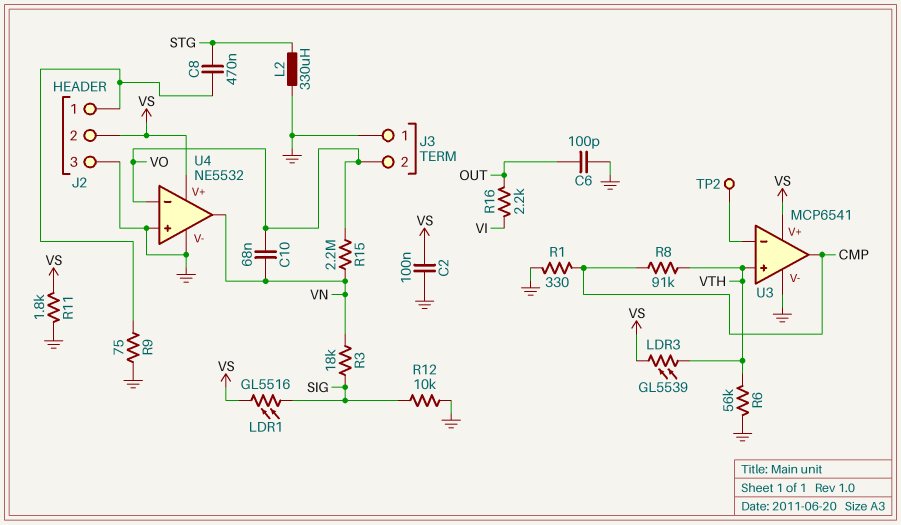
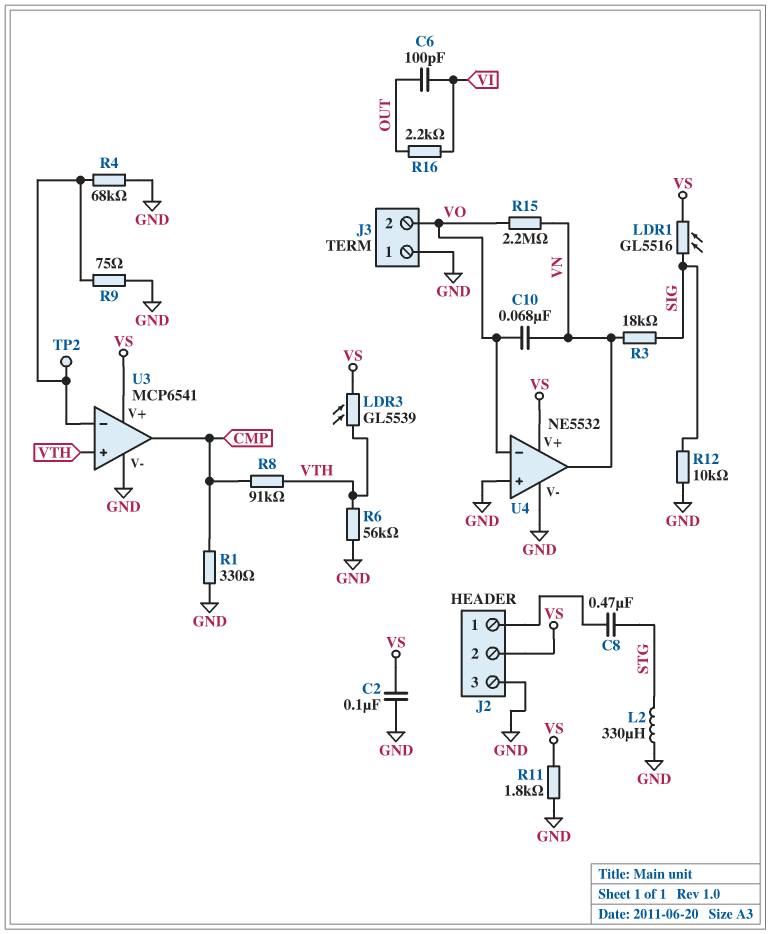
C6: 100pF (GND, OUT) -> 100pF (OUT, VI)
R4: none -> 68k (GND, U3/in-)
R9: 75 (GND, J2/1) -> 75 (GND, U3/in-)

